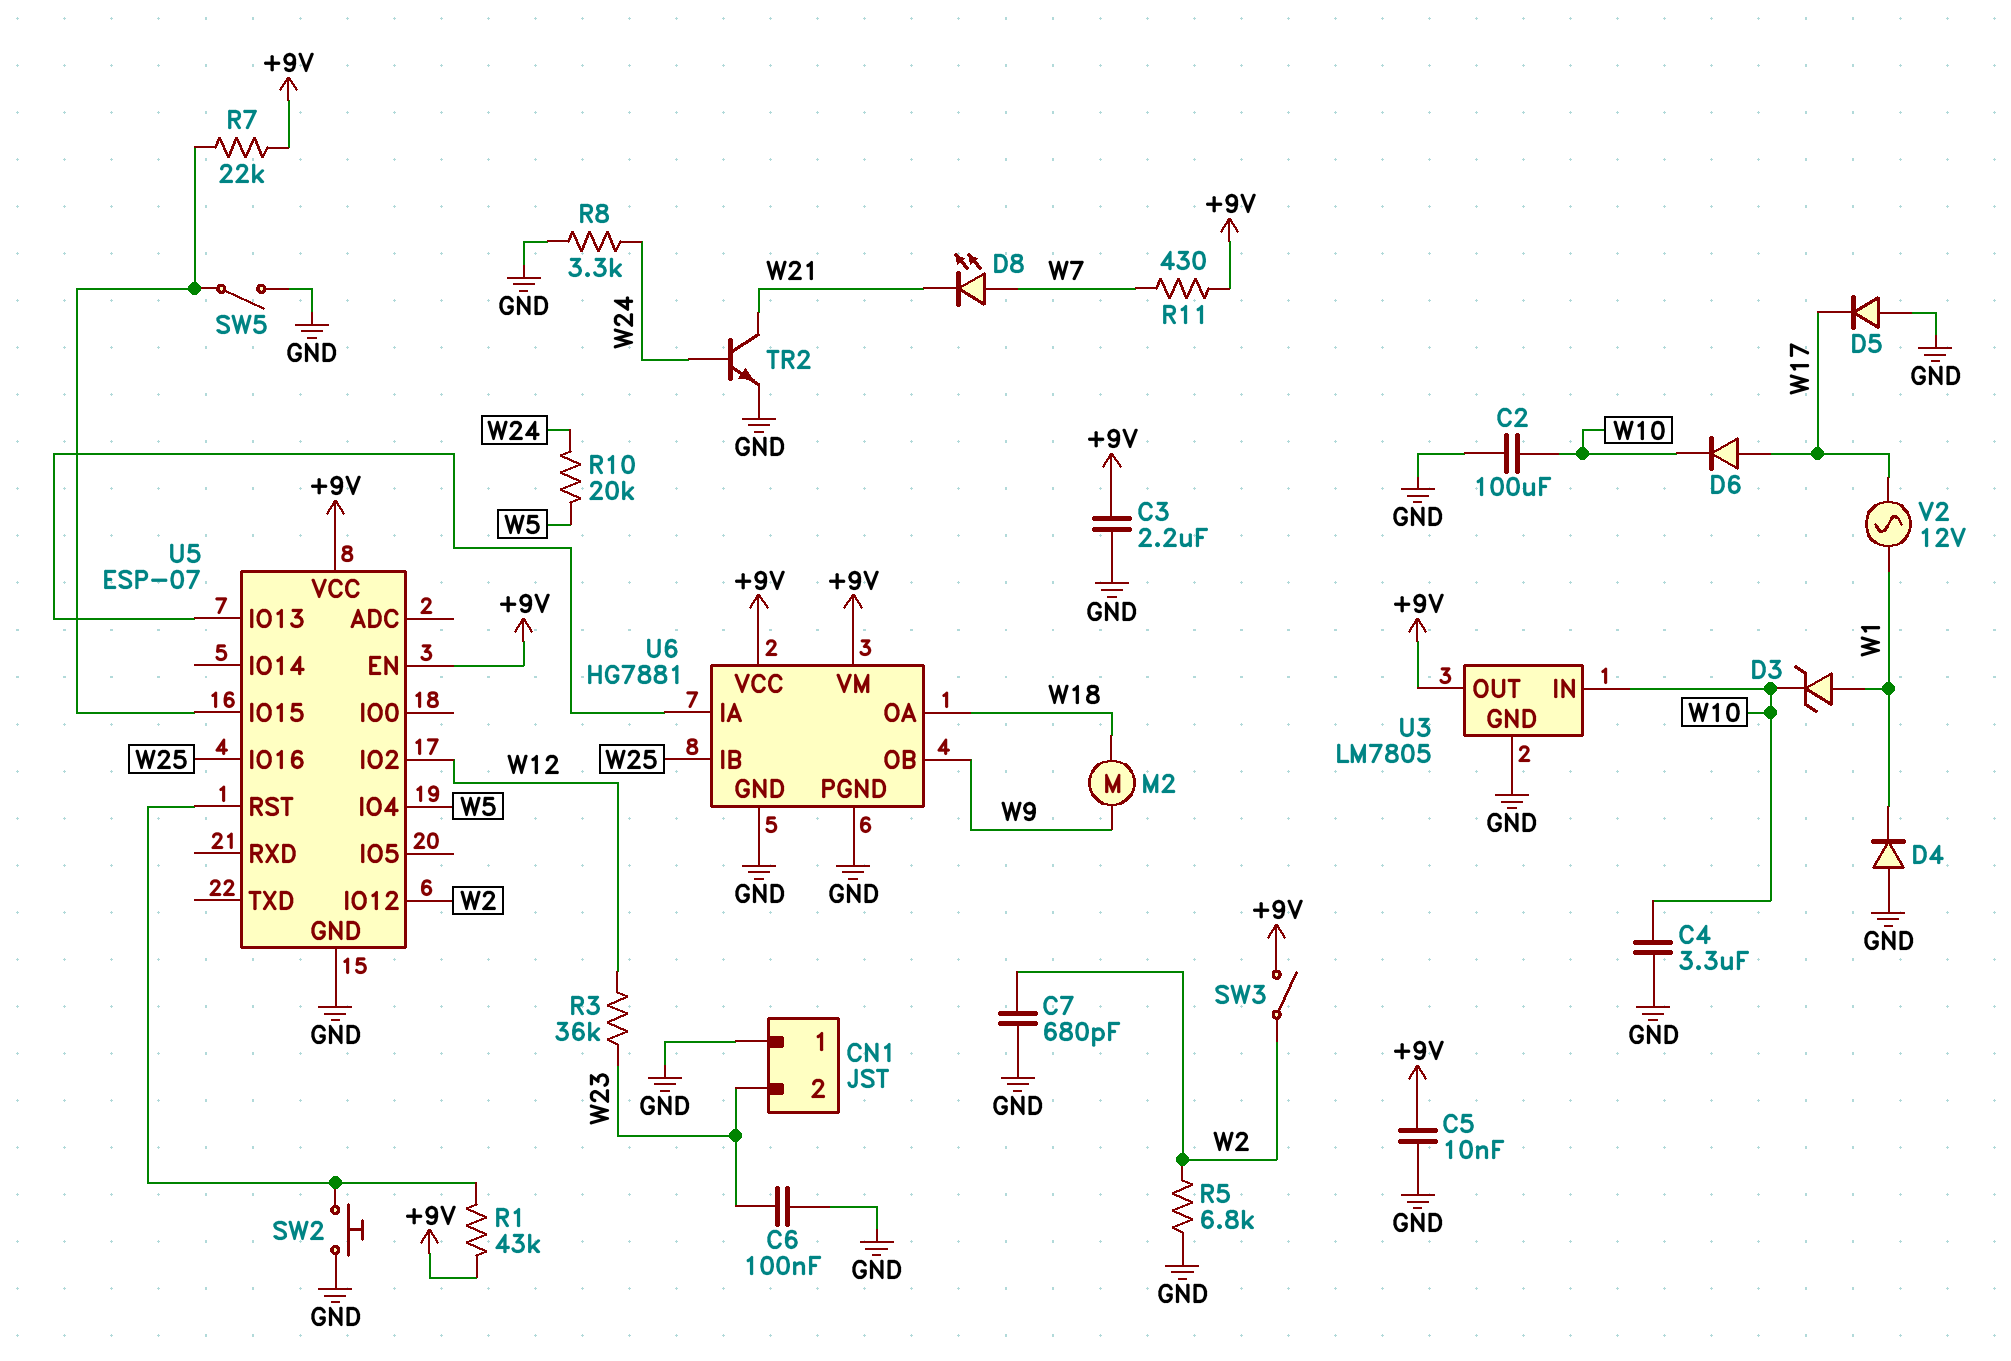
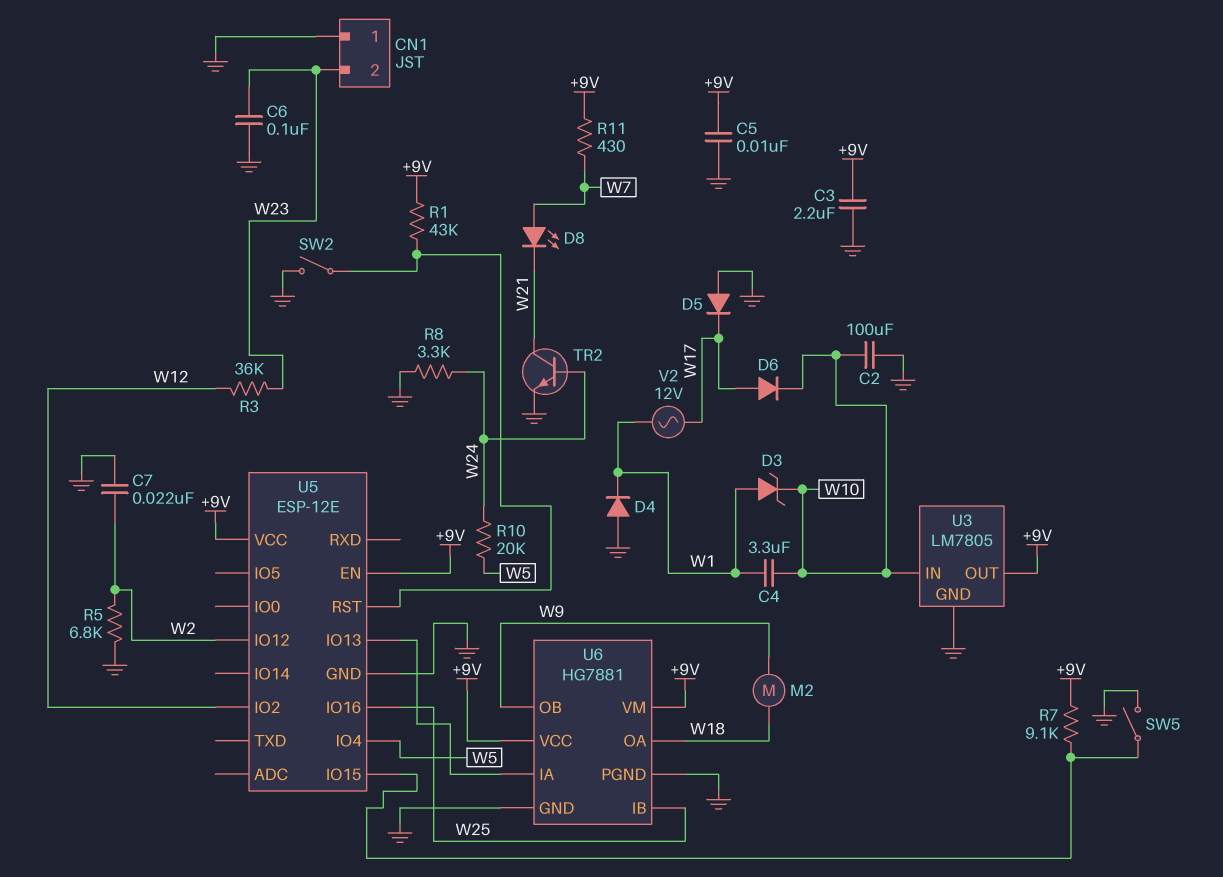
C4: 3.3uF (GND, W10) -> 3.3uF (W1, W10)
C7: 680pF (GND, W2) -> 22nF (GND, W2)
R7: 22k (+9V, U5/IO15) -> 9.1k (+9V, U5/IO15)
SW2: button (GND, U5/RST) -> switch (GND, U5/RST)
SW3: switch (+9V, W2) -> none
U5: ESP-07 -> ESP-12E

